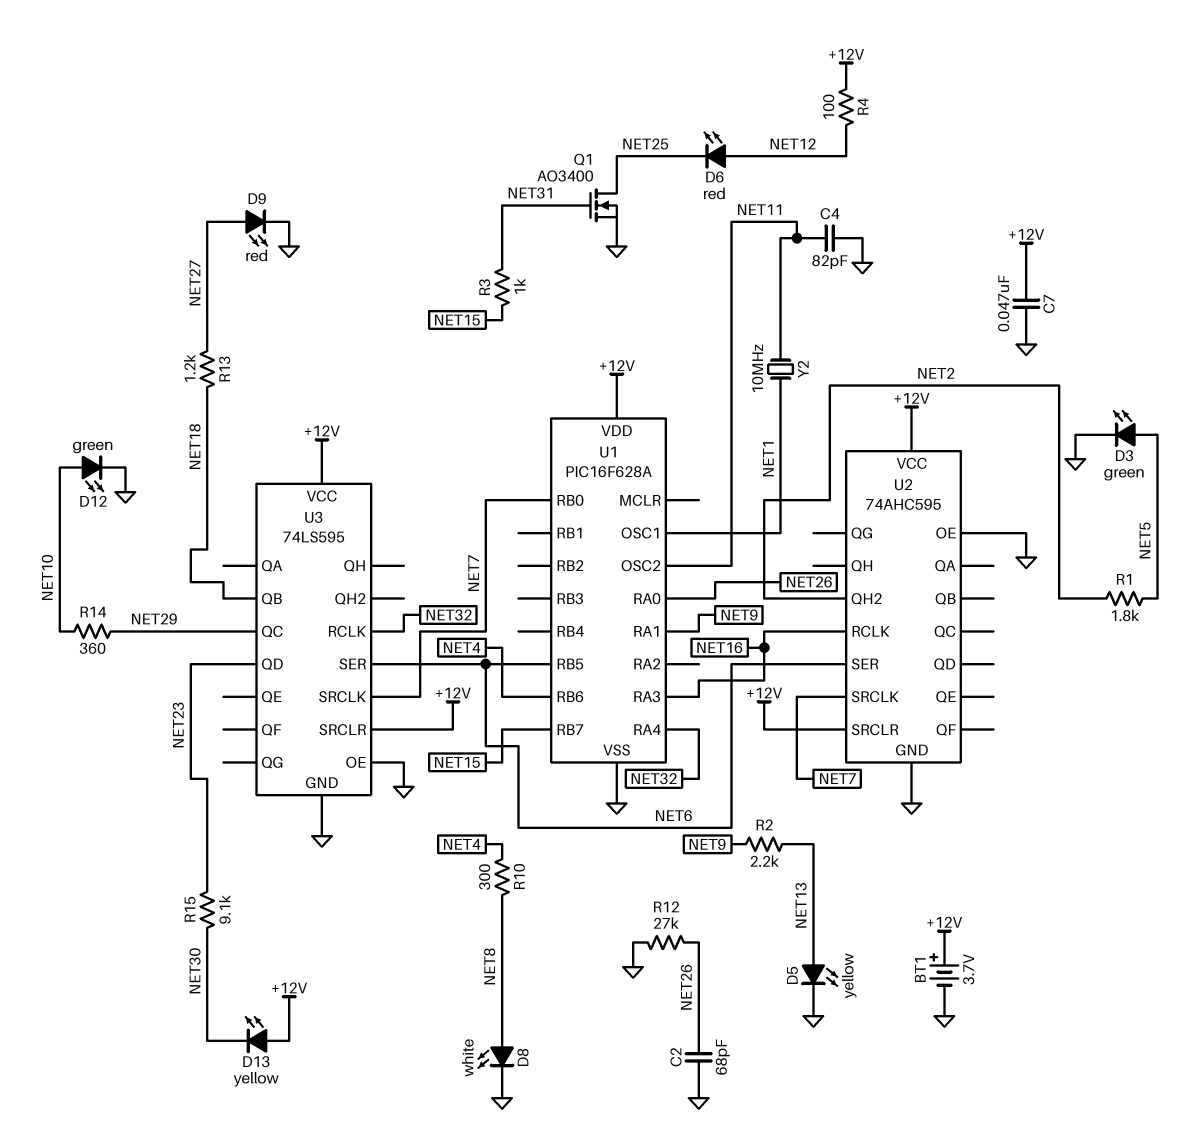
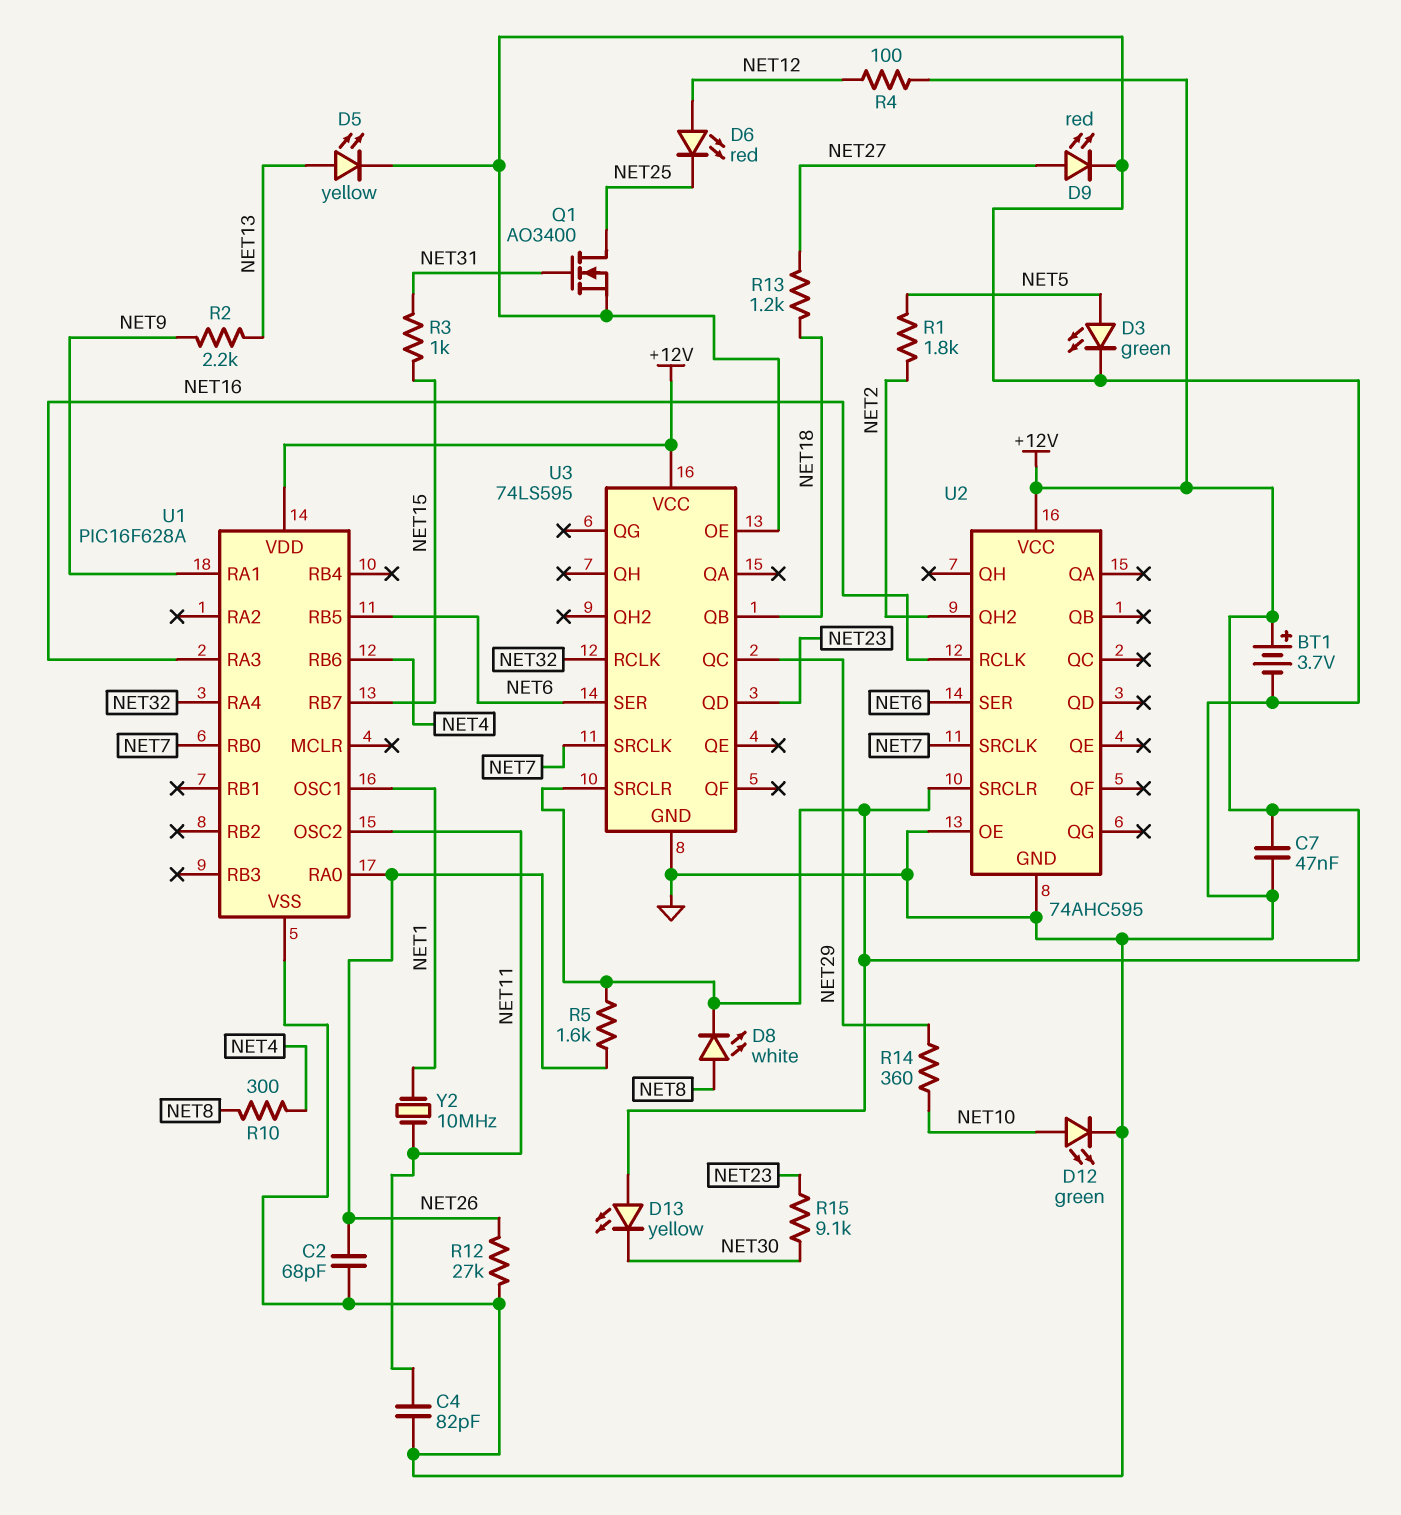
D8: LED white (A NET8, K GND) -> LED white (A NET8, K +12V)
R5: none -> 1.6k (+12V, NET26)

